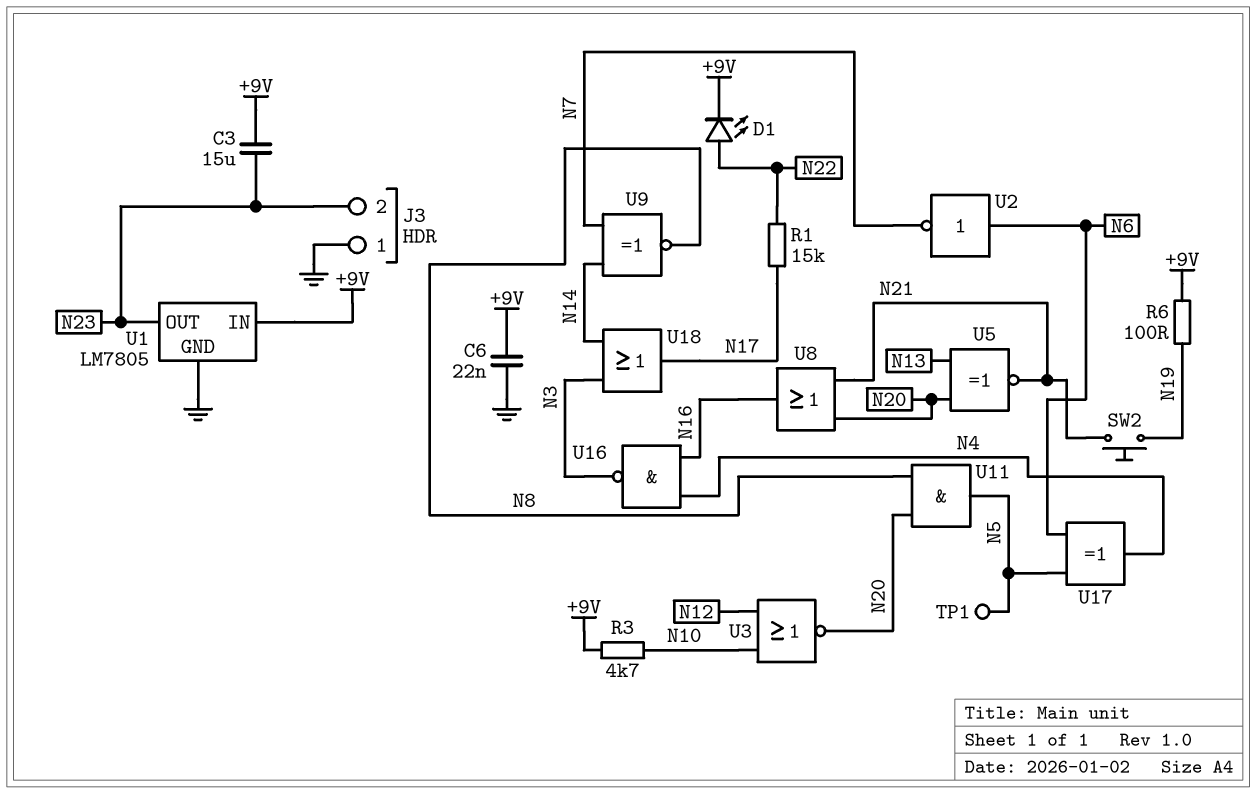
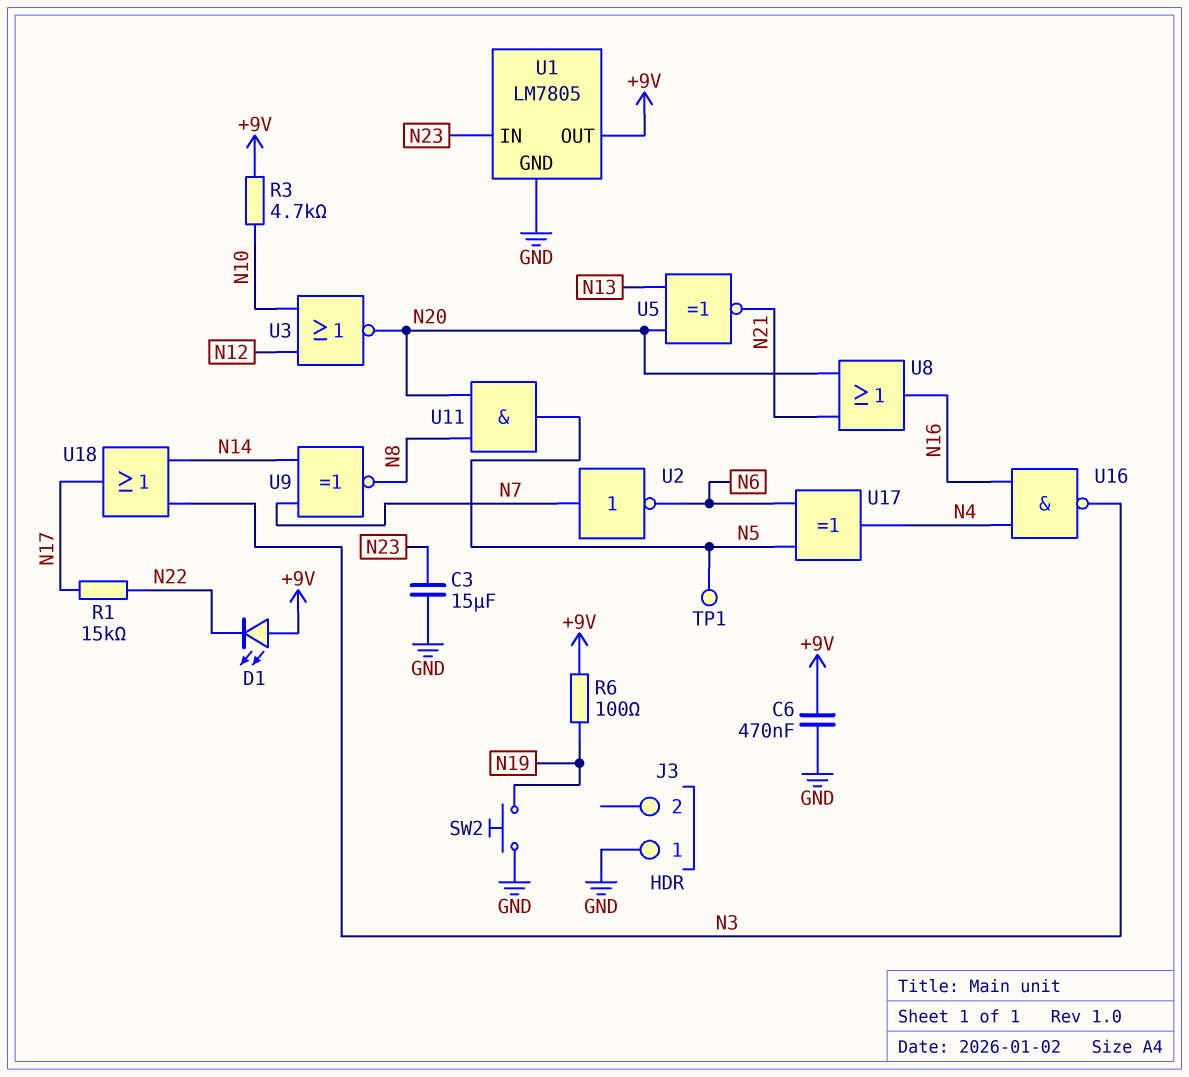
C3: 15uF (+9V, N23) -> 15uF (GND, N23)
C6: 22nF (+9V, GND) -> 470nF (+9V, GND)
D1: LED (A N22, K +9V) -> LED (A +9V, K N22)
J3 pin 2: N23 -> none
SW2: button (N19, N21) -> button (GND, N19)
U1 pin IN: +9V -> N23
U1 pin OUT: N23 -> +9V
U2: NOT (in N6, out N7) -> NOT (in N7, out N6)

